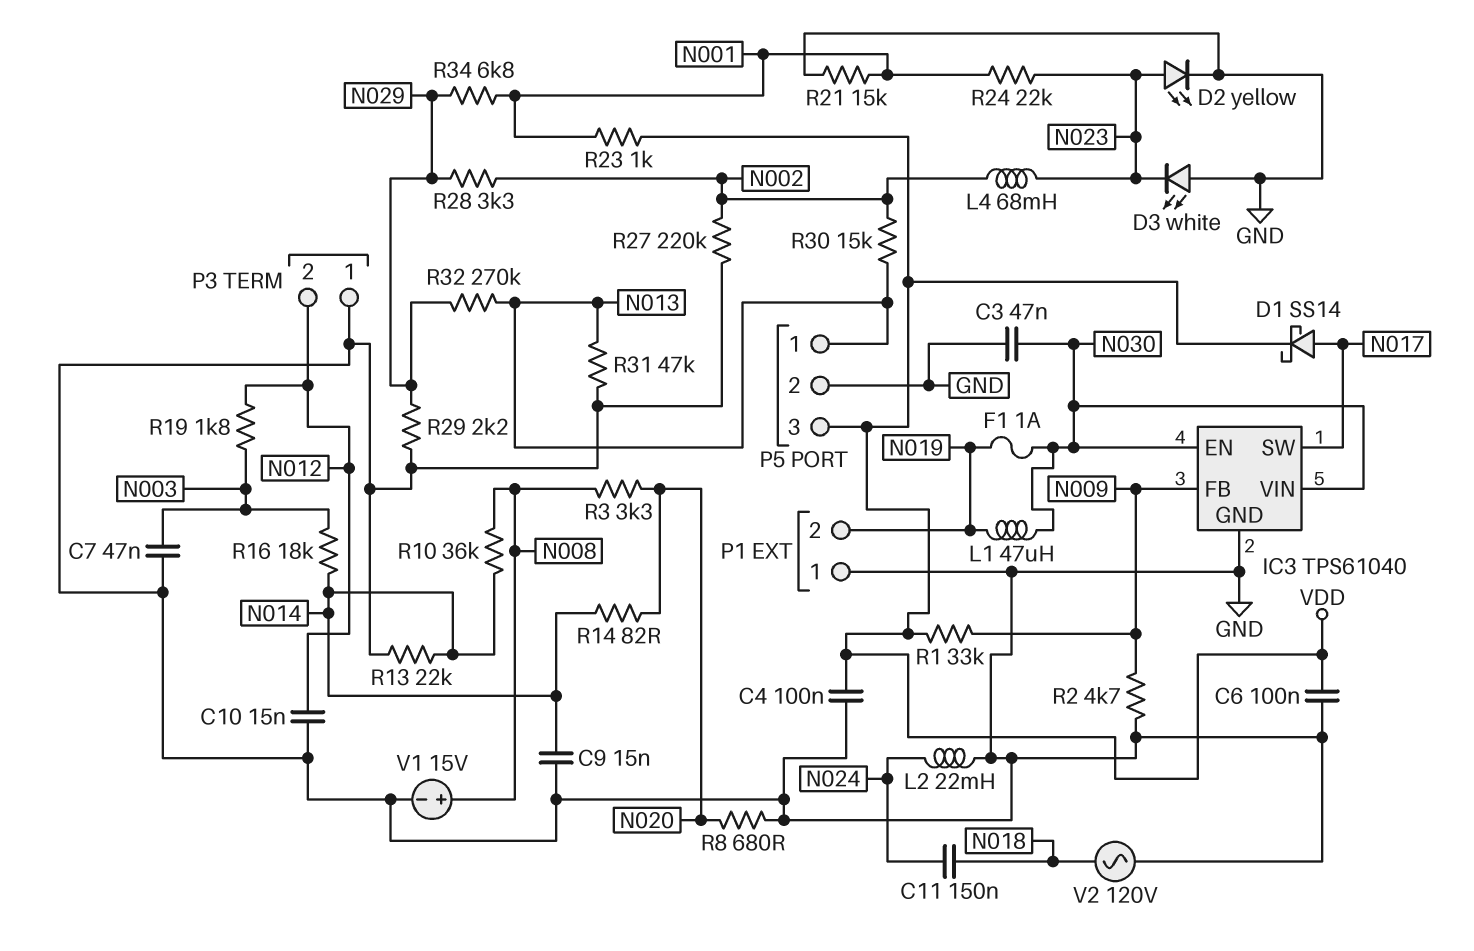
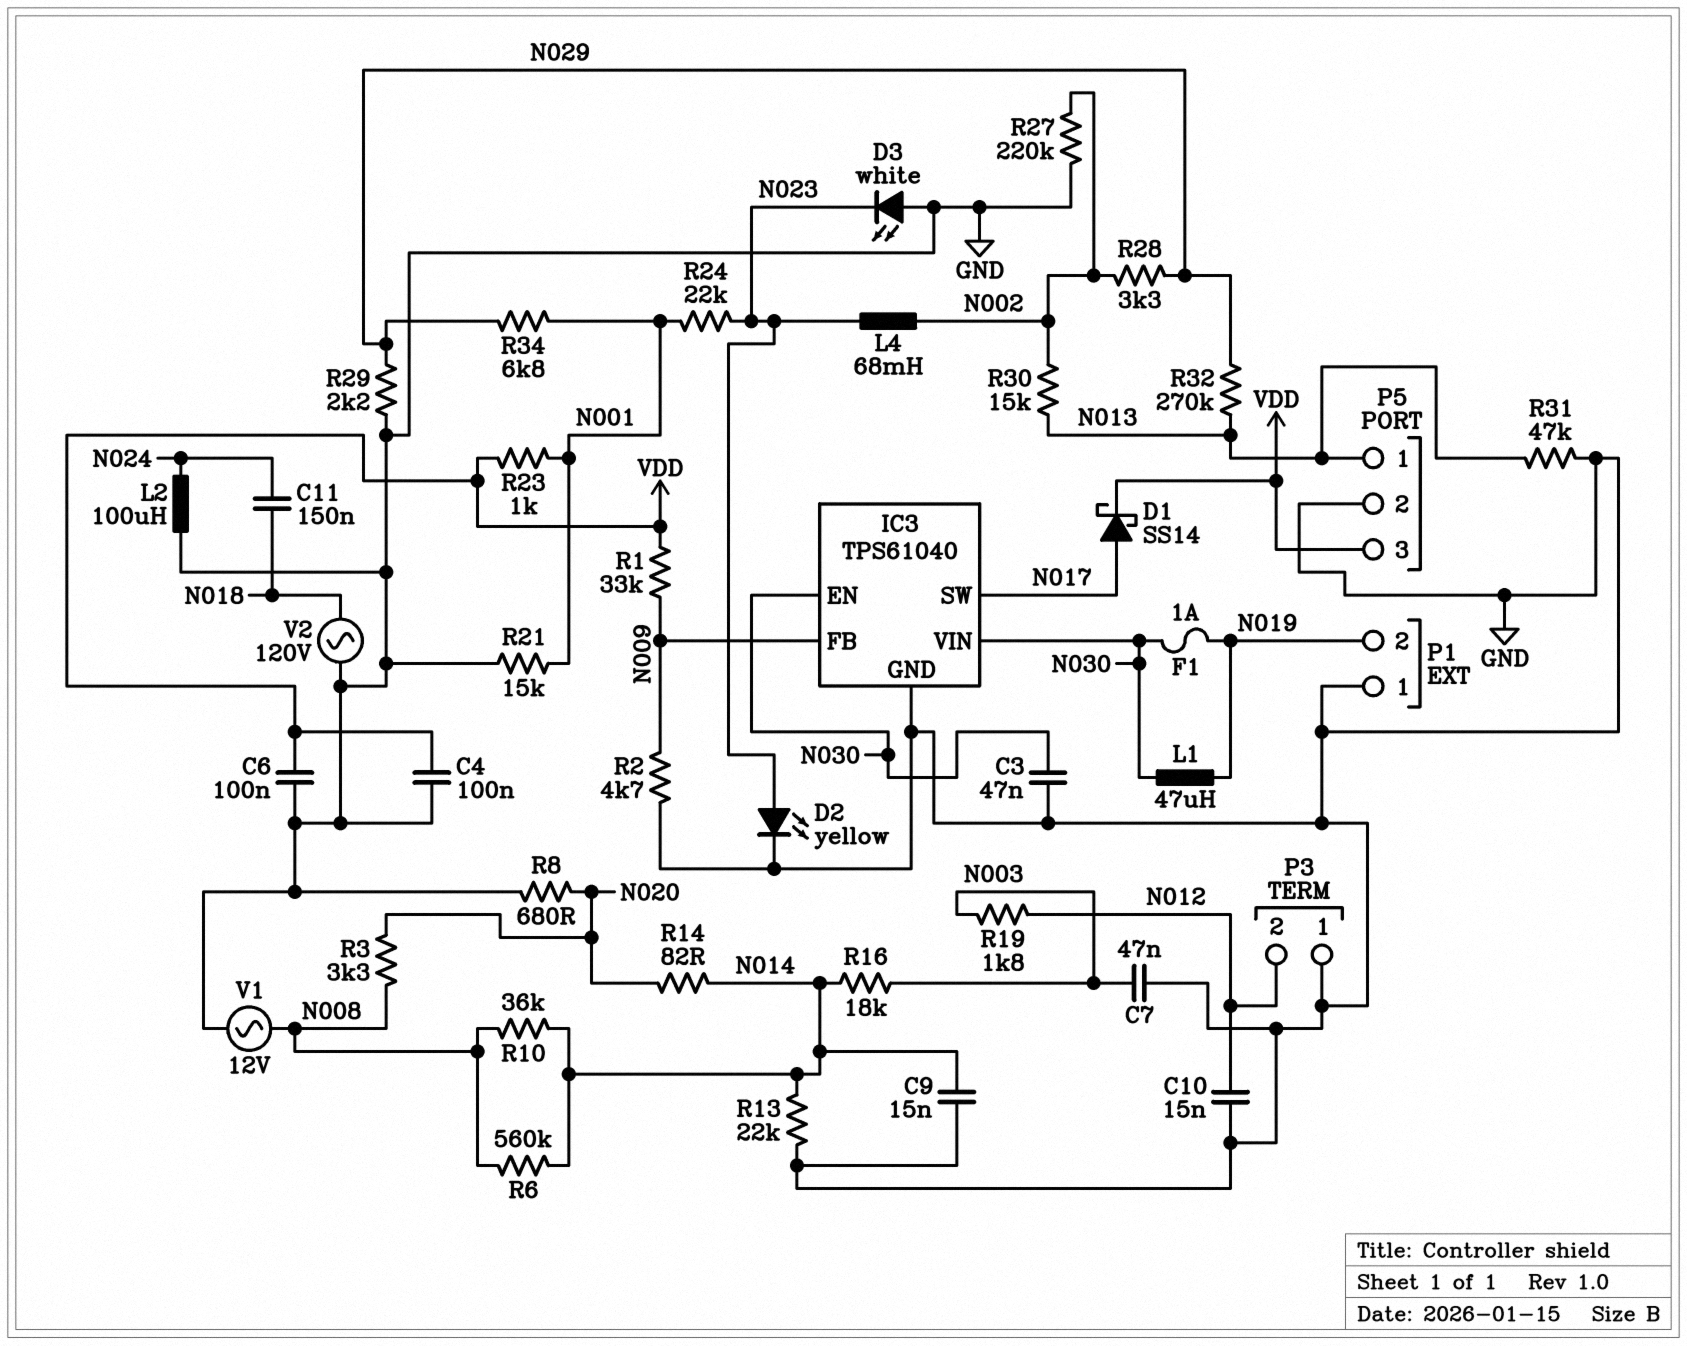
L2: 22mH (GND, N024) -> 100uH (GND, N024)
R6: none -> 560k (N008, N014)
V1: 15V (plus N008, minus GND) -> AC 12V (GND, N008)

